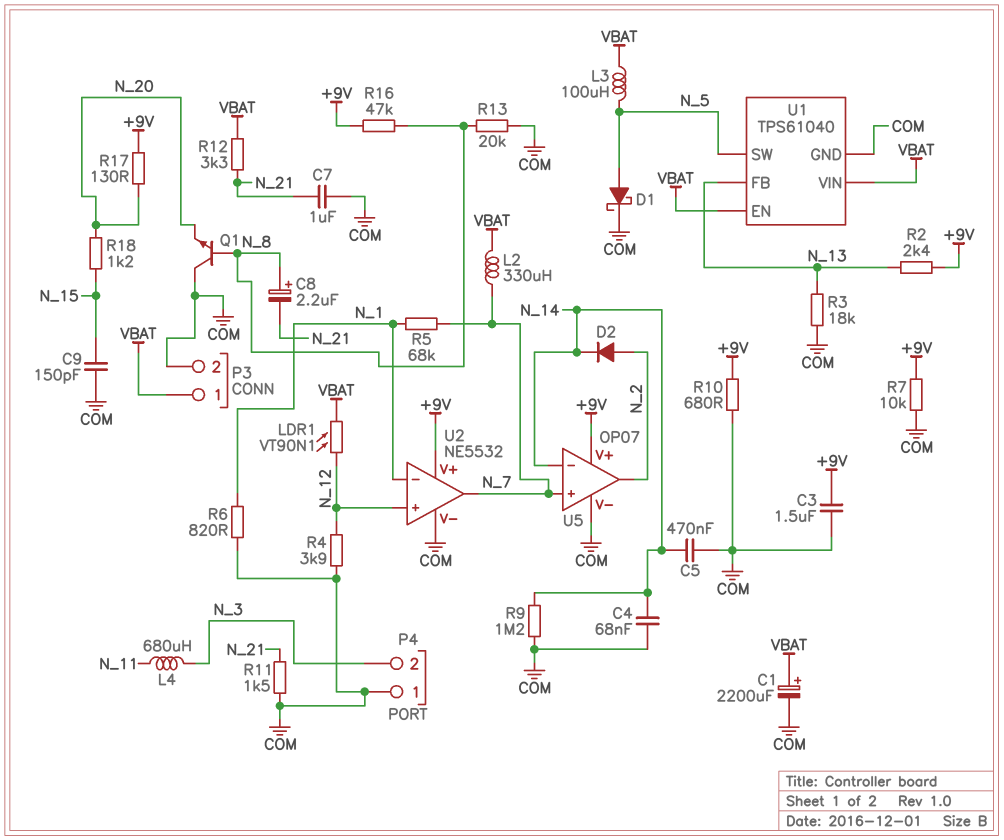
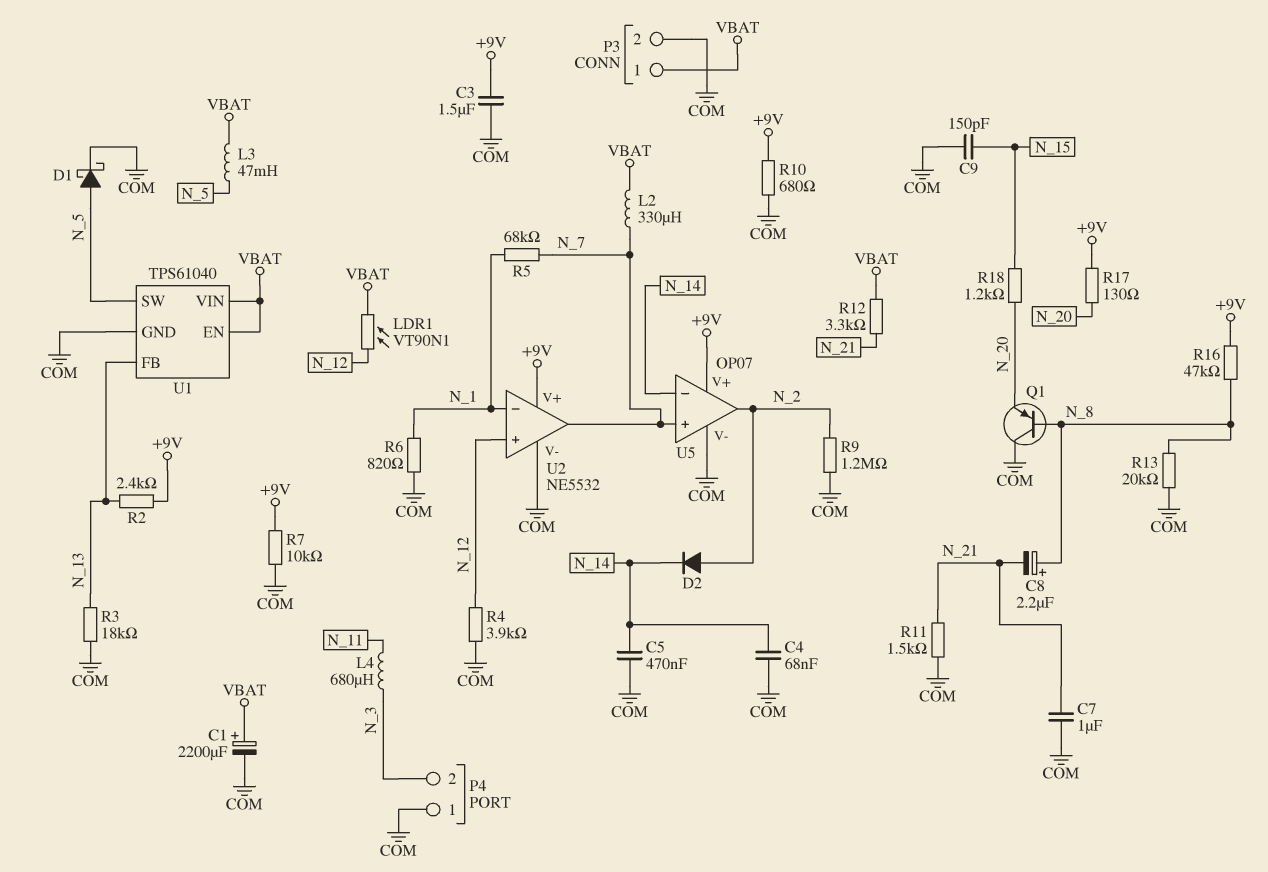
L3: 100uH (N_5, VBAT) -> 47mH (N_5, VBAT)
Q1: NPN (B N_8, C COM, E N_20) -> PNP (B N_8, C COM, E N_20)
R9: 1.2M (COM, N_14) -> 1.2M (COM, N_2)

